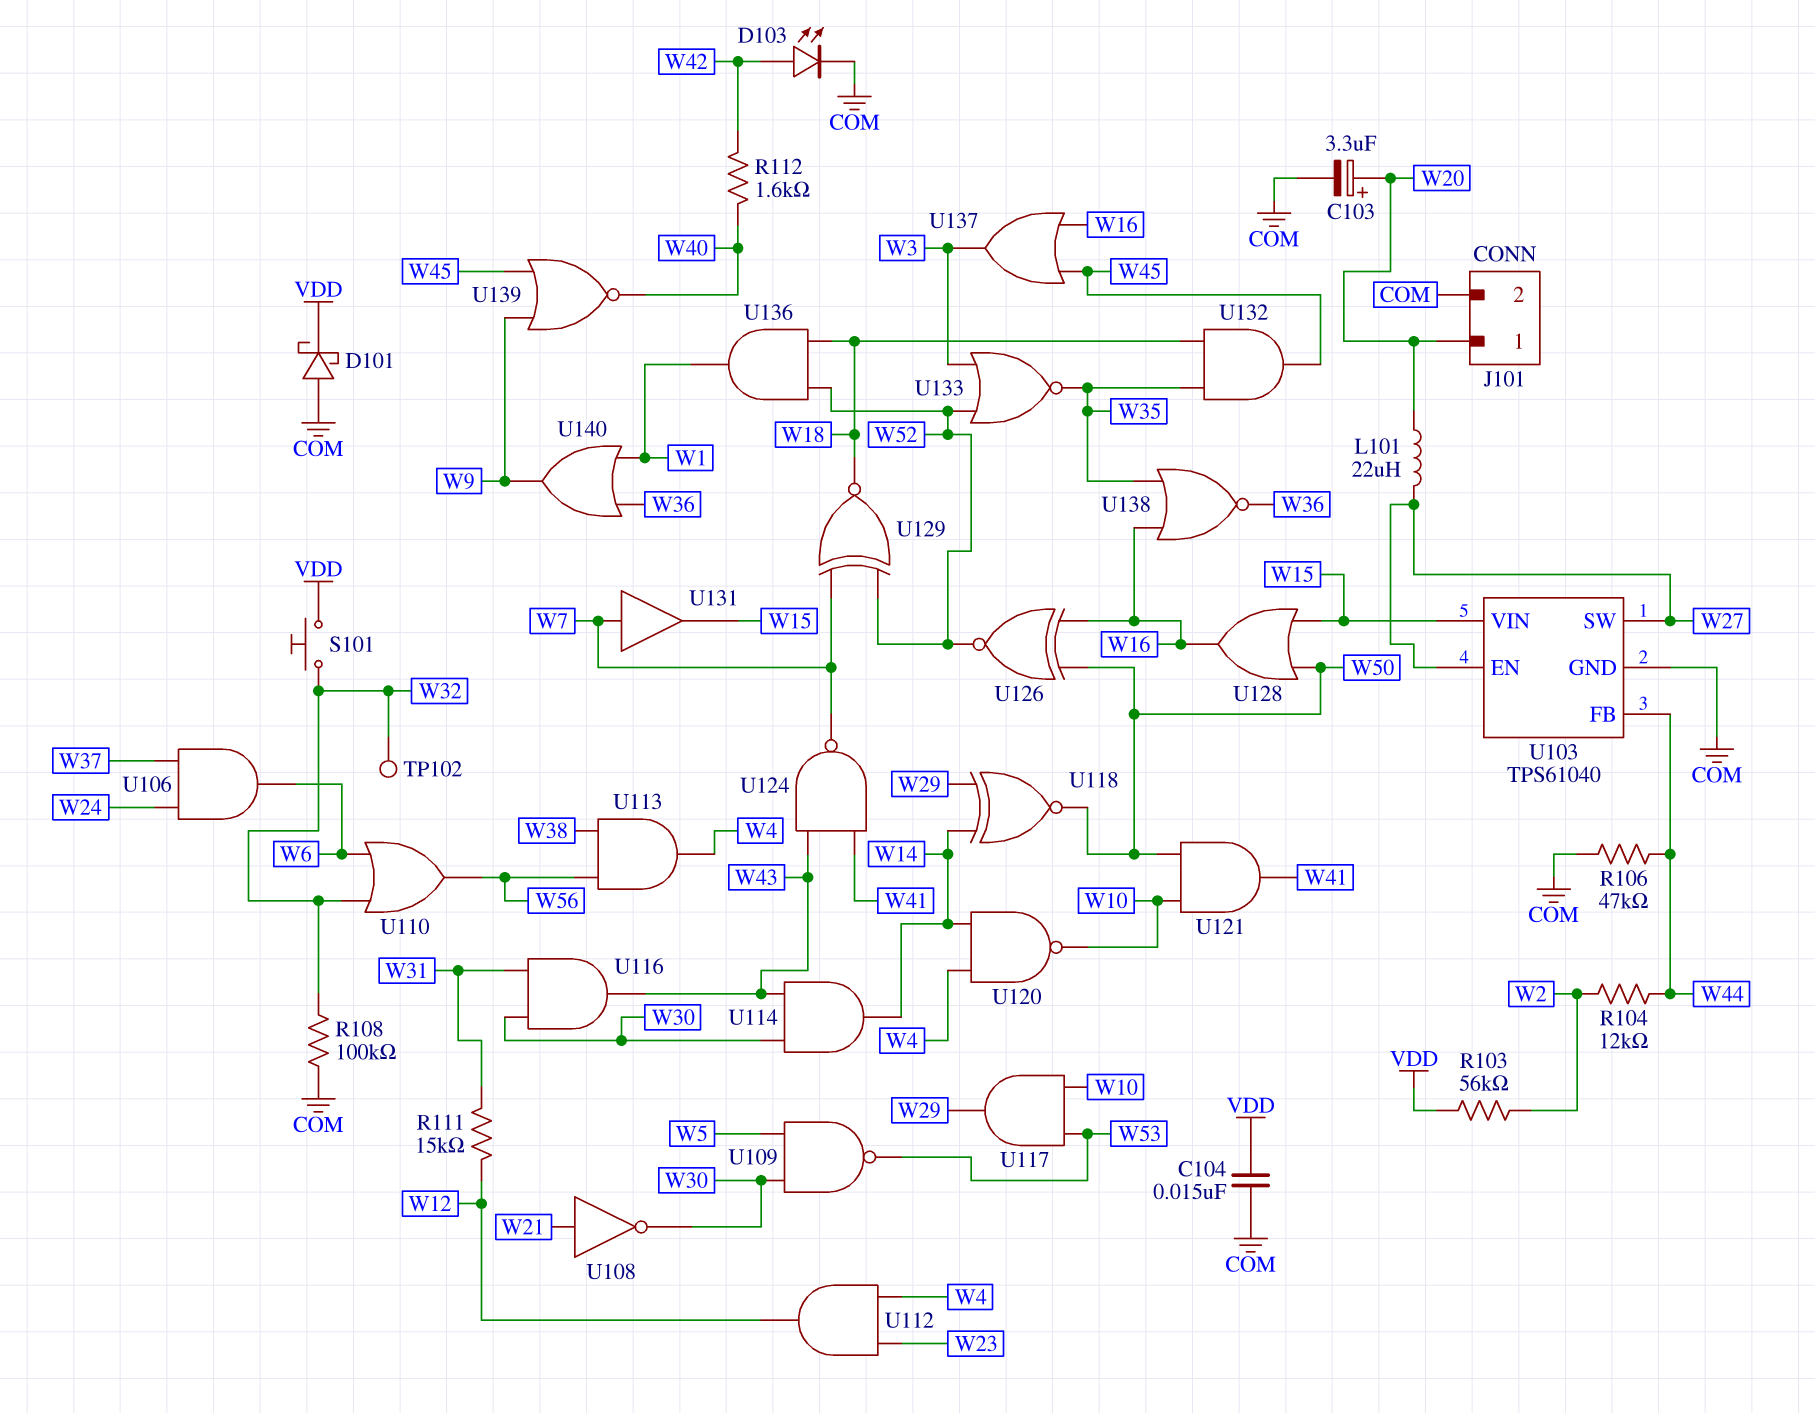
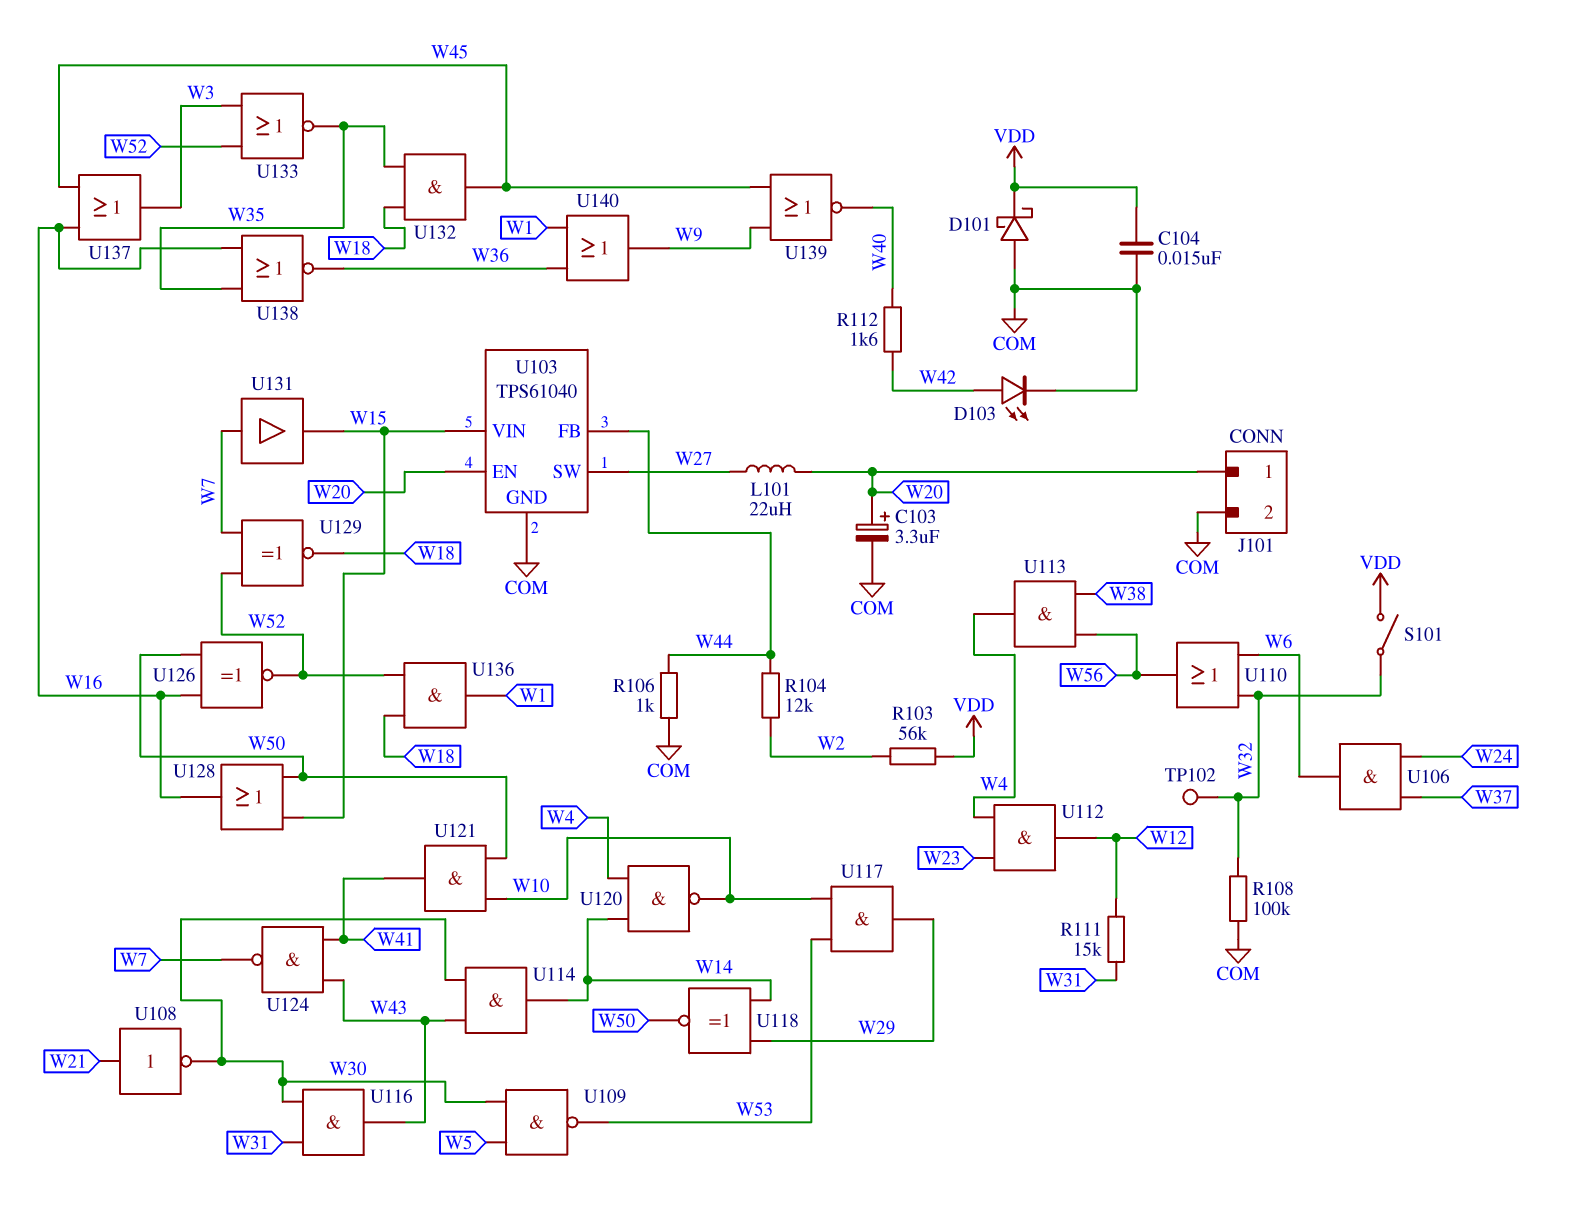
R106: 47k (COM, W44) -> 1k (COM, W44)
S101: button (VDD, W32) -> switch (VDD, W32)
U103 pin EN: W27 -> W20

